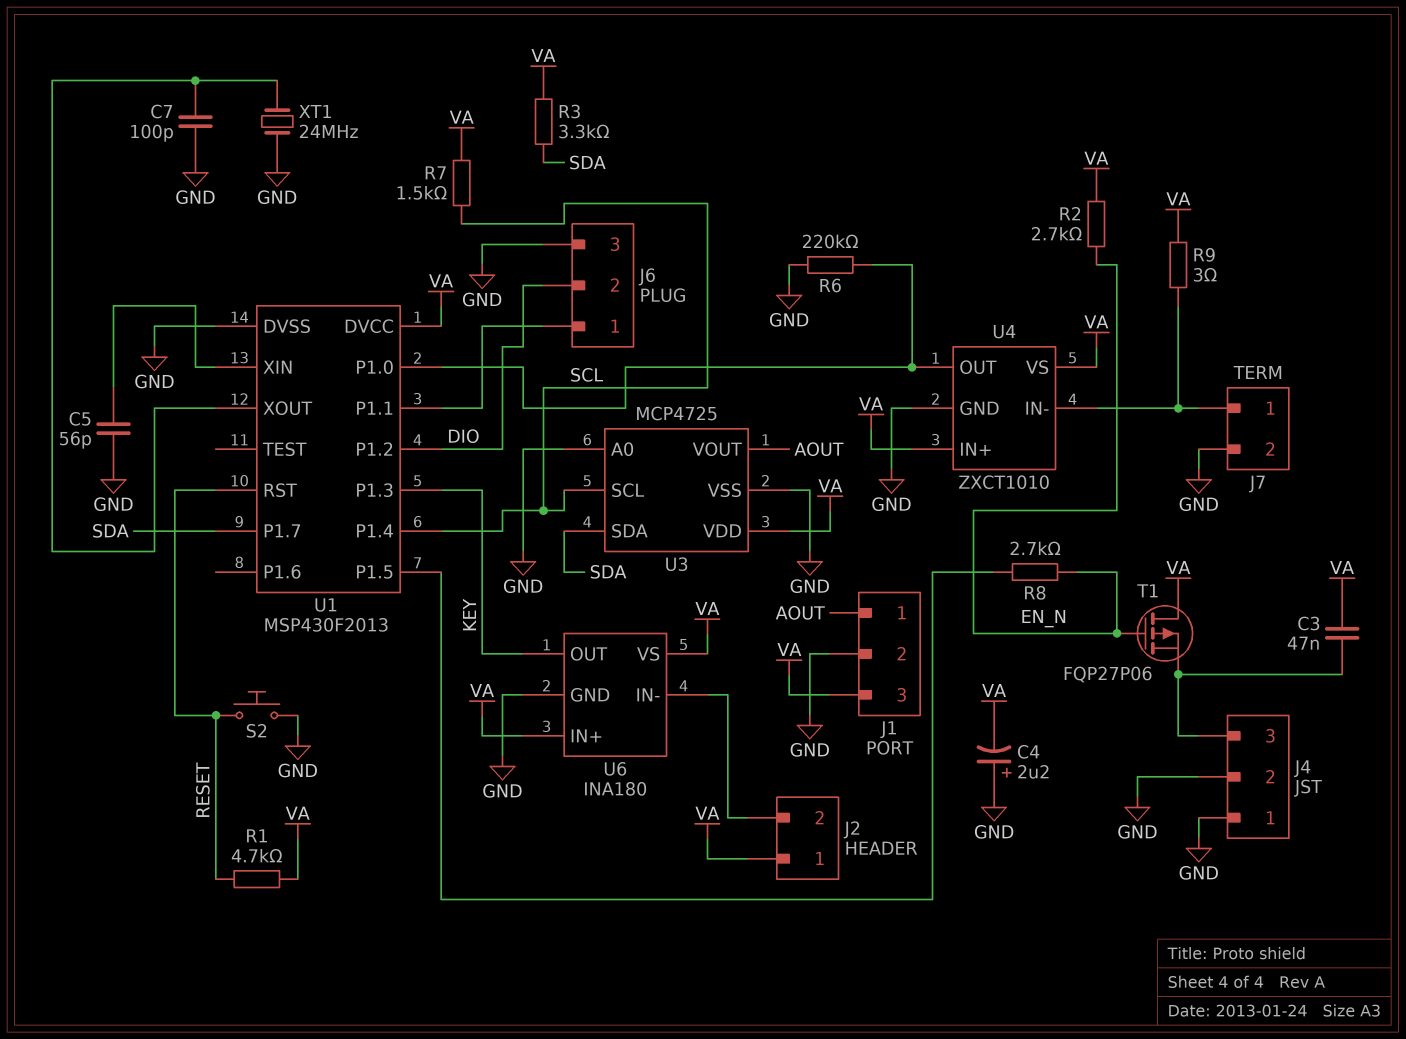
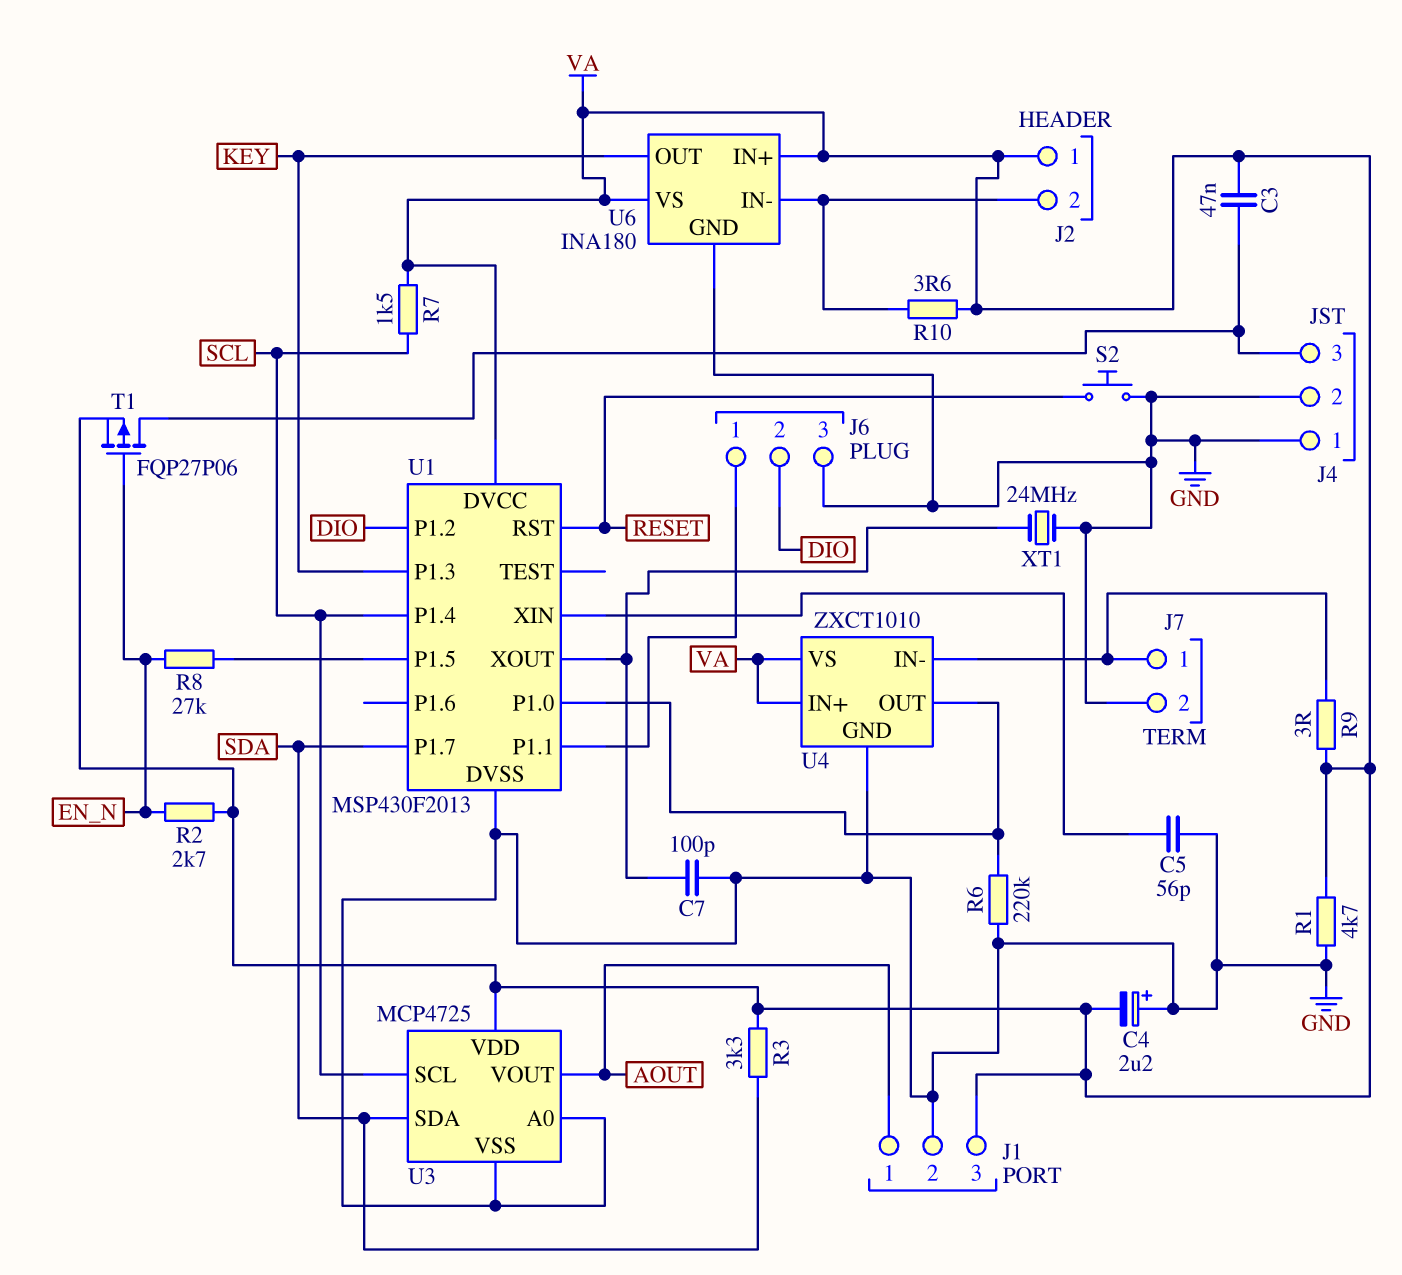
R1: 4.7k (RESET, VA) -> 4.7k (GND, VA)
R8: 2.7k (EN_N, U1/P1.5) -> 27k (EN_N, U1/P1.5)
R10: none -> 3.6 (J2/2, VA)
T1: PMOS FQP27P06 (G EN_N, D VA, S J4/3) -> PMOS FQP27P06 (G EN_N, D J4/3, S VA)

